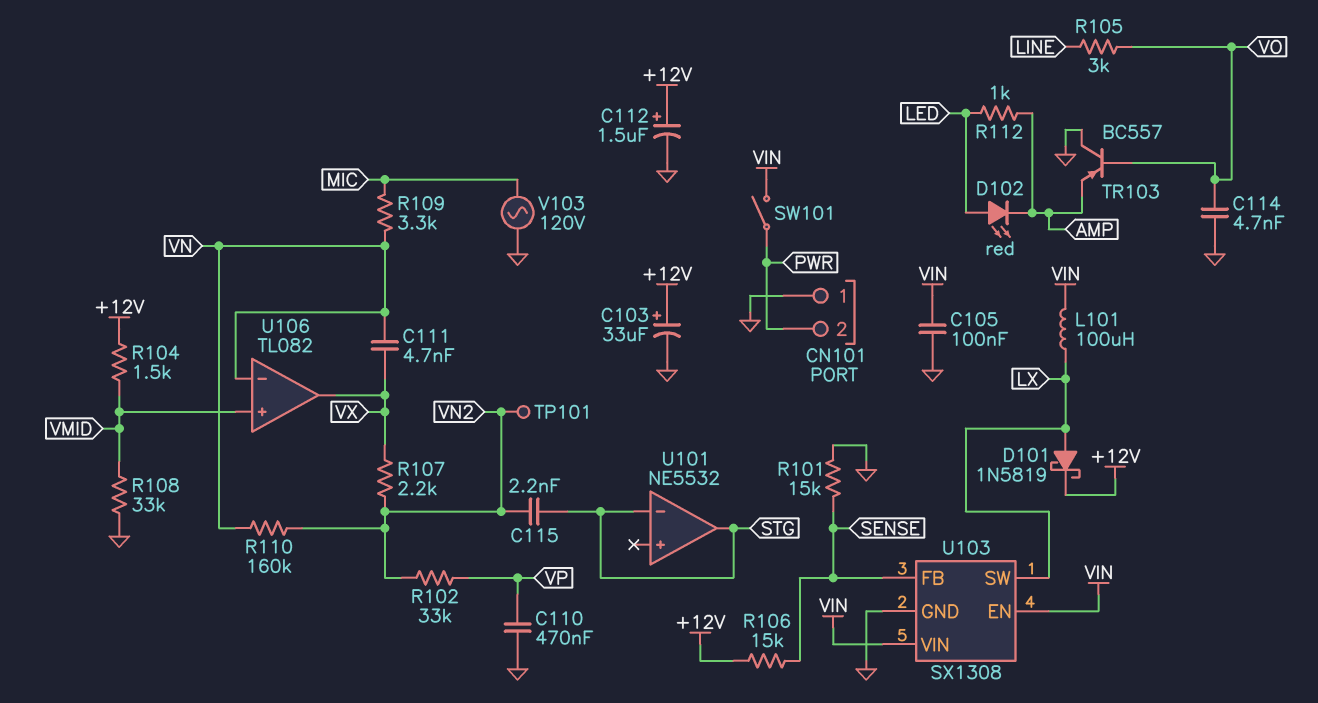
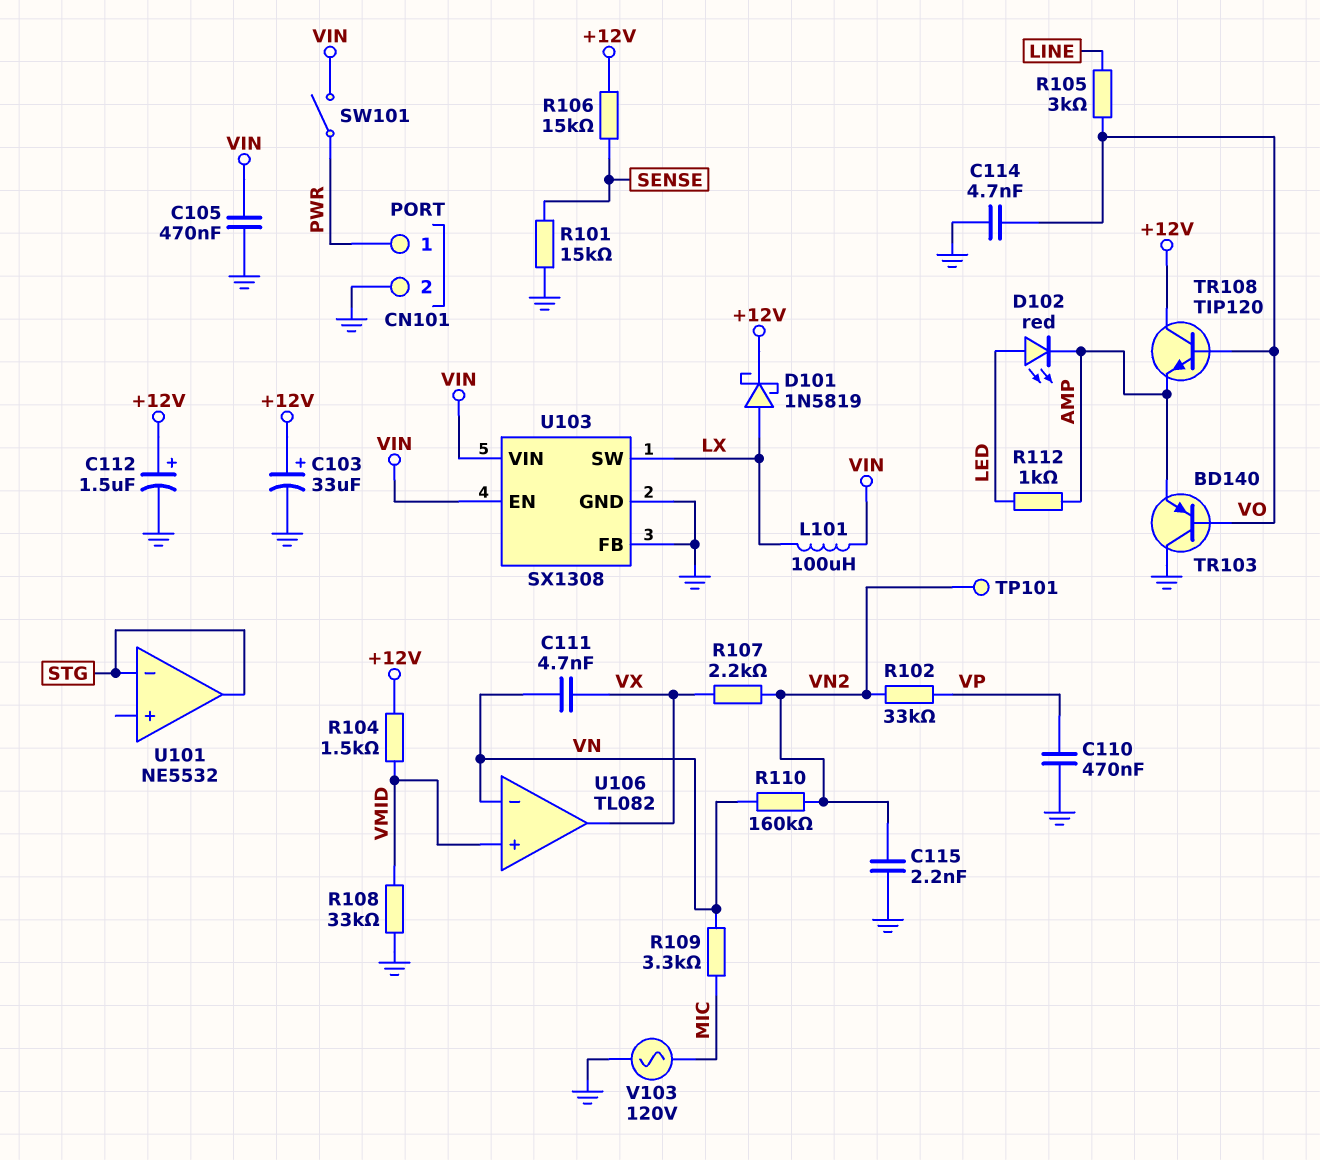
C105: 100nF (GND, VIN) -> 470nF (GND, VIN)
C115: 2.2nF (STG, VN2) -> 2.2nF (GND, VN2)
CN101 pin 1: GND -> PWR
CN101 pin 2: PWR -> GND
TR103: PNP BC557 (B VO, C GND, E AMP) -> PNP BD140 (B VO, C GND, E AMP)
TR108: none -> NPN TIP120 (B VO, C +12V, E AMP)
U103 pin FB: SENSE -> GND

